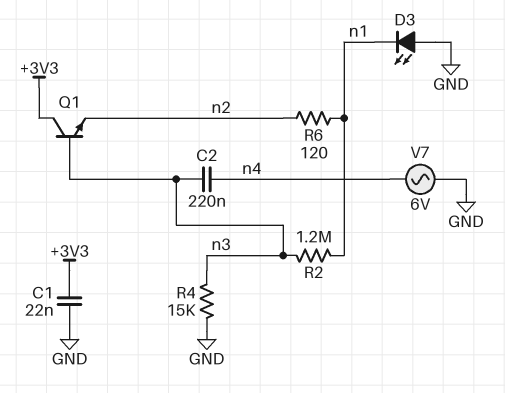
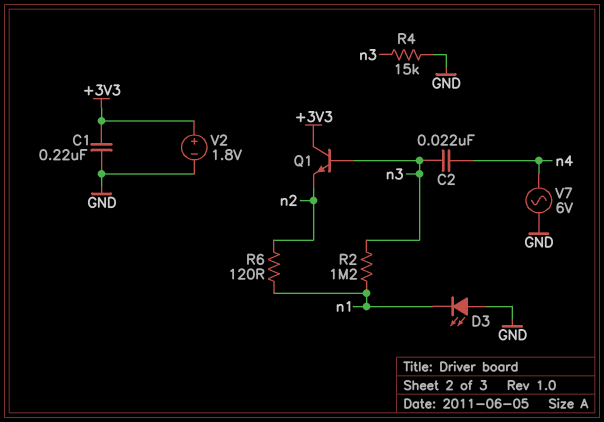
C1: 22nF (+3V3, GND) -> 220nF (+3V3, GND)
C2: 220nF (n3, n4) -> 22nF (n3, n4)
V2: none -> 1.8V (plus +3V3, minus GND)

